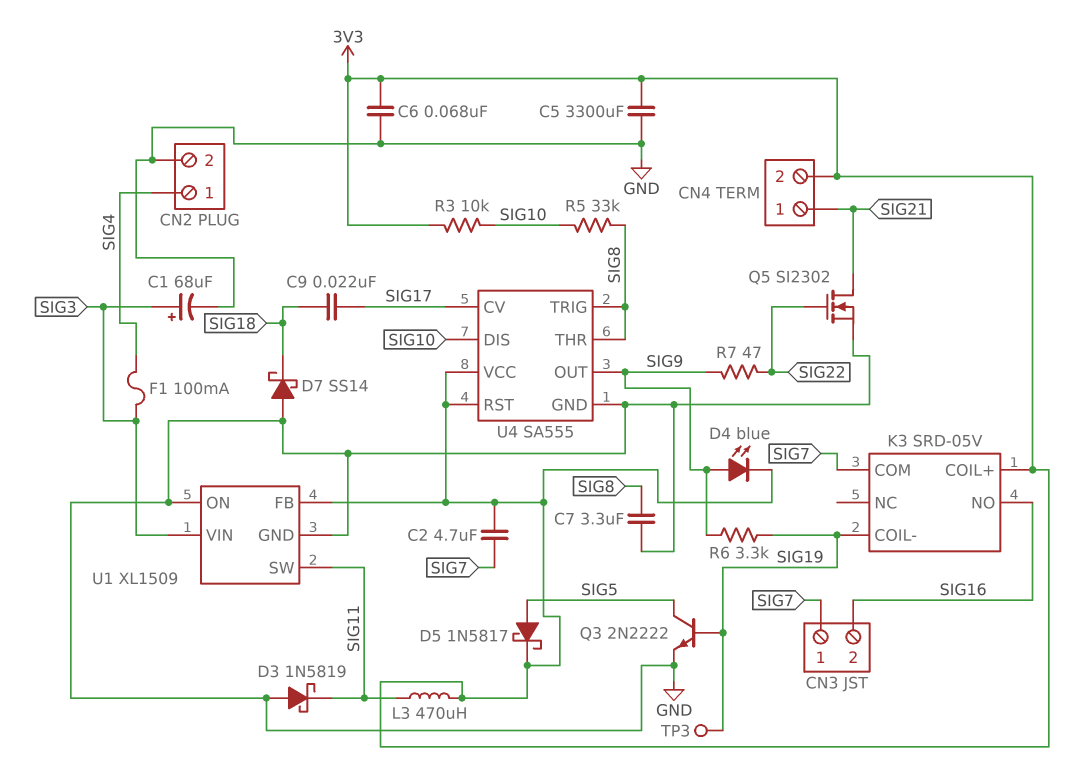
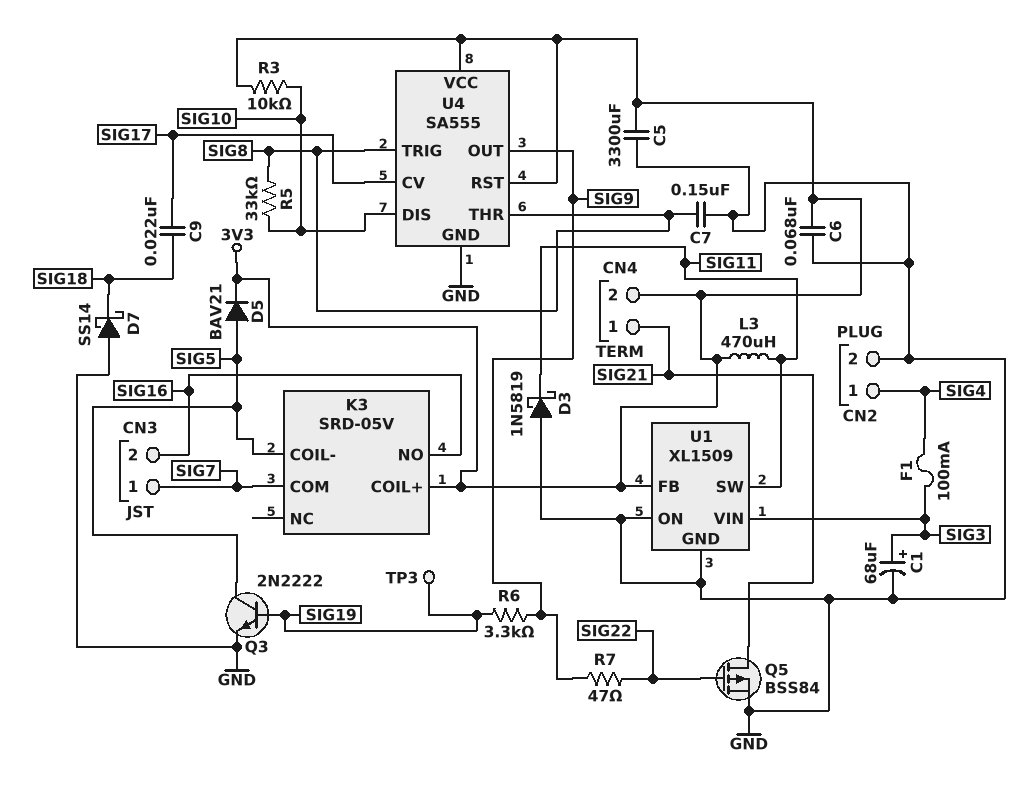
C2: 4.7uF (3V3, SIG7) -> none
C7: 3.3uF (GND, SIG8) -> 150nF (GND, SIG8)
D4: LED blue (A SIG9, K 3V3) -> none
D5: schottky 1N5817 (A SIG5, K 3V3) -> diode BAV21 (A SIG5, K 3V3)
K3 pin COIL-: SIG19 -> SIG5
Q5: NMOS SI2302 (G SIG22, D SIG21, S GND) -> PMOS BSS84 (G SIG22, D SIG21, S GND)

